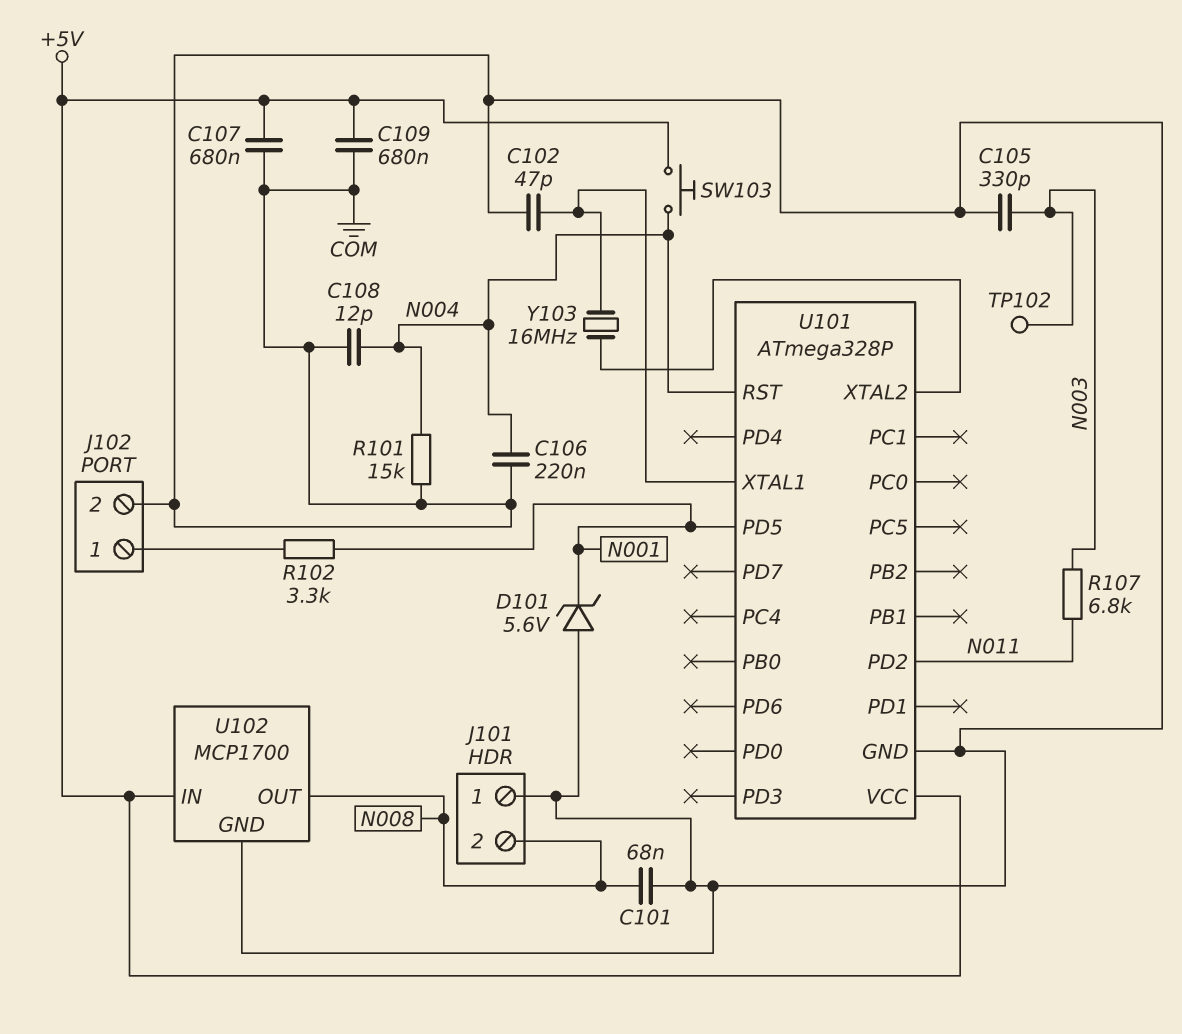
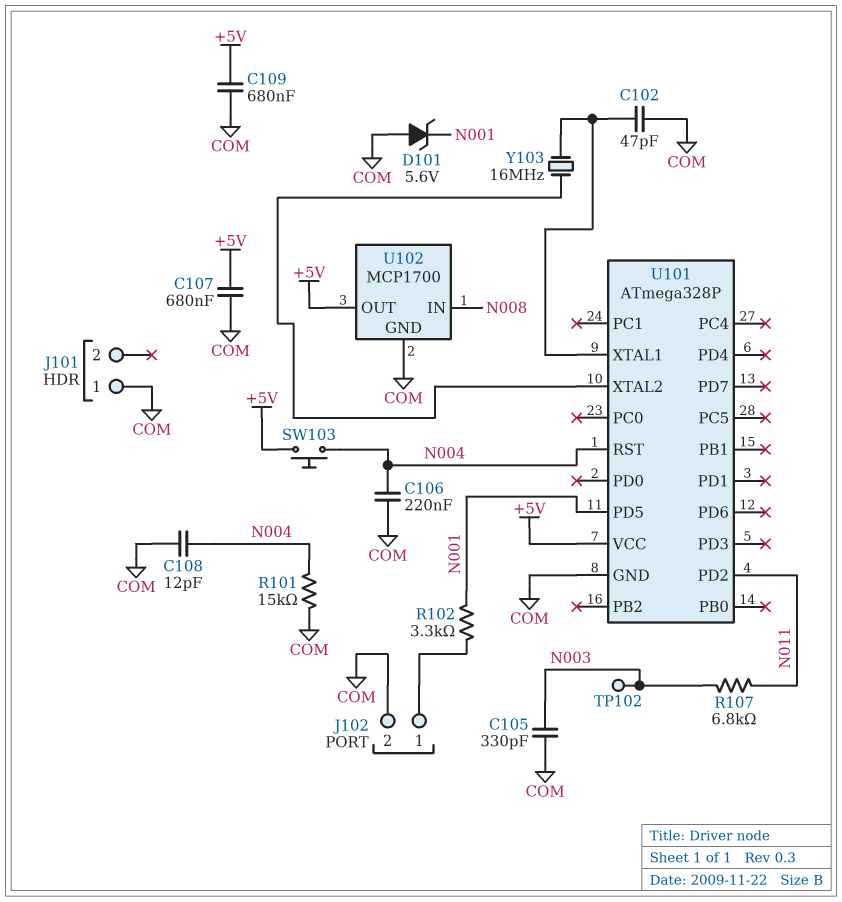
C101: 68nF (COM, N008) -> none
J101 pin 2: N008 -> none
U102 pin IN: +5V -> N008
U102 pin OUT: N008 -> +5V

